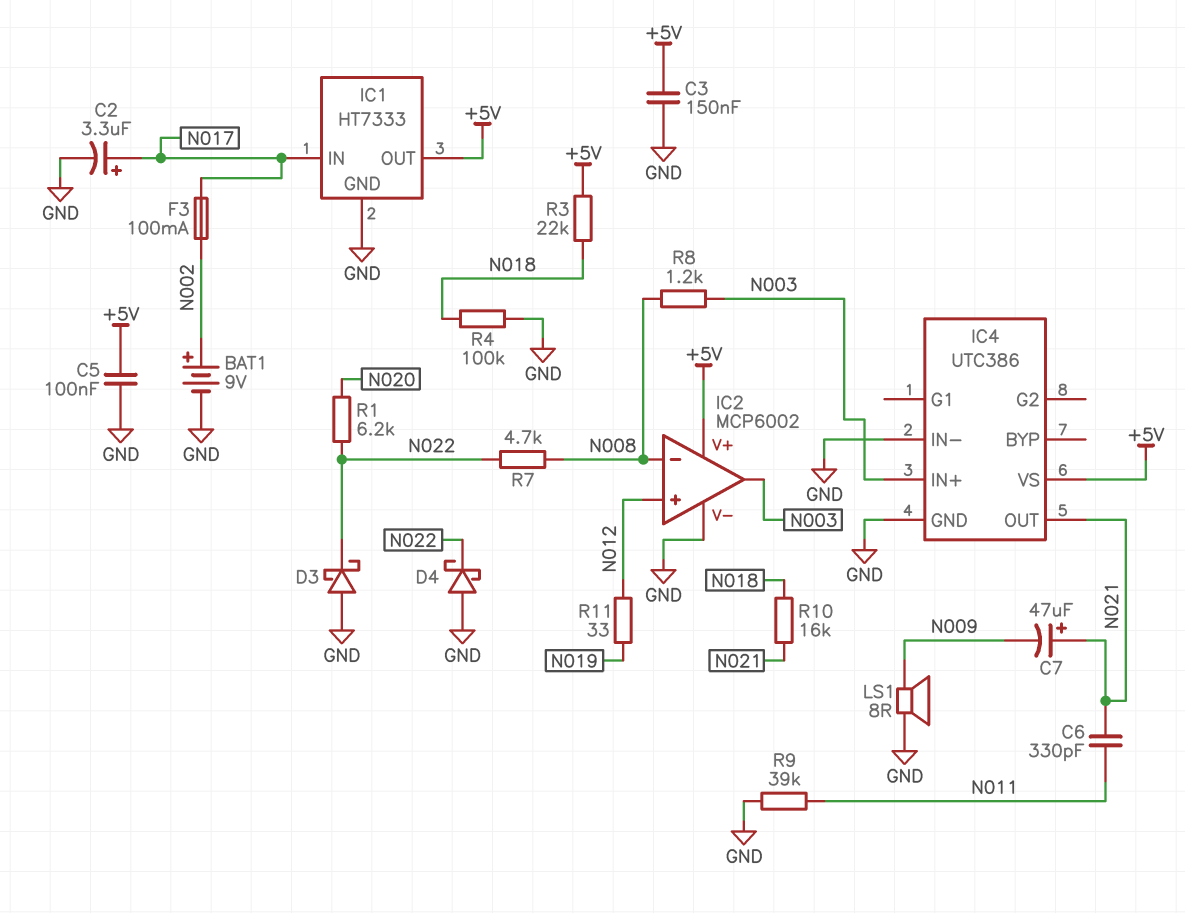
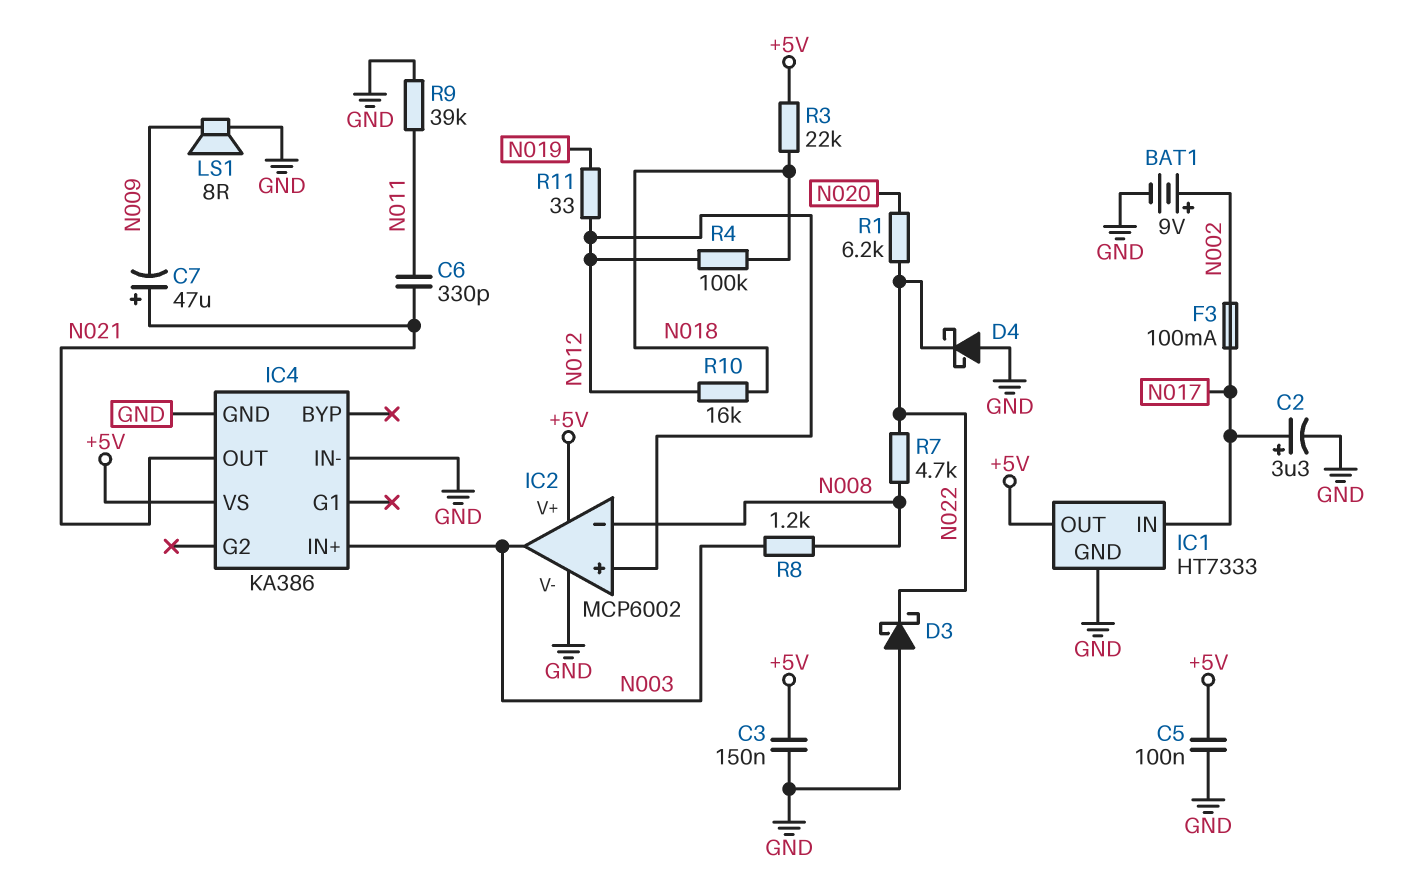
IC4: UTC386 -> KA386
R4: 100k (GND, N018) -> 100k (N012, N018)
R10: 16k (N018, N021) -> 16k (N012, N018)

